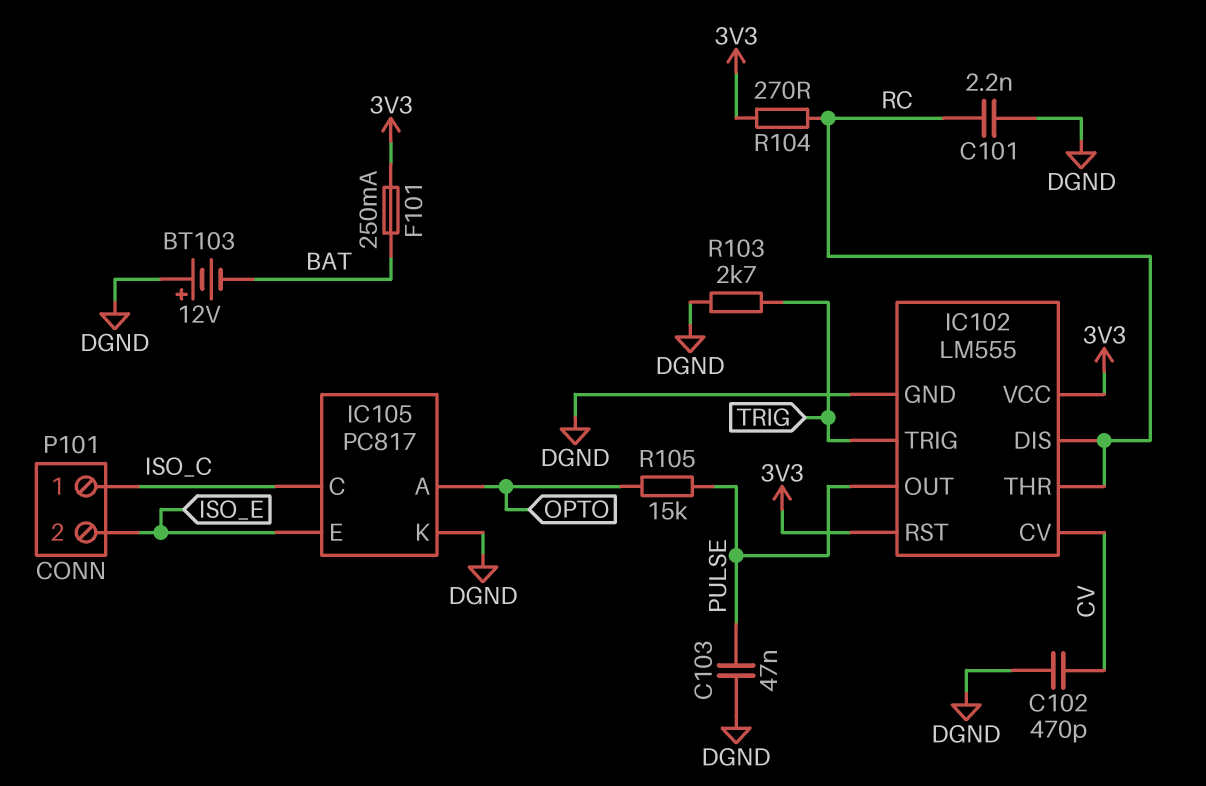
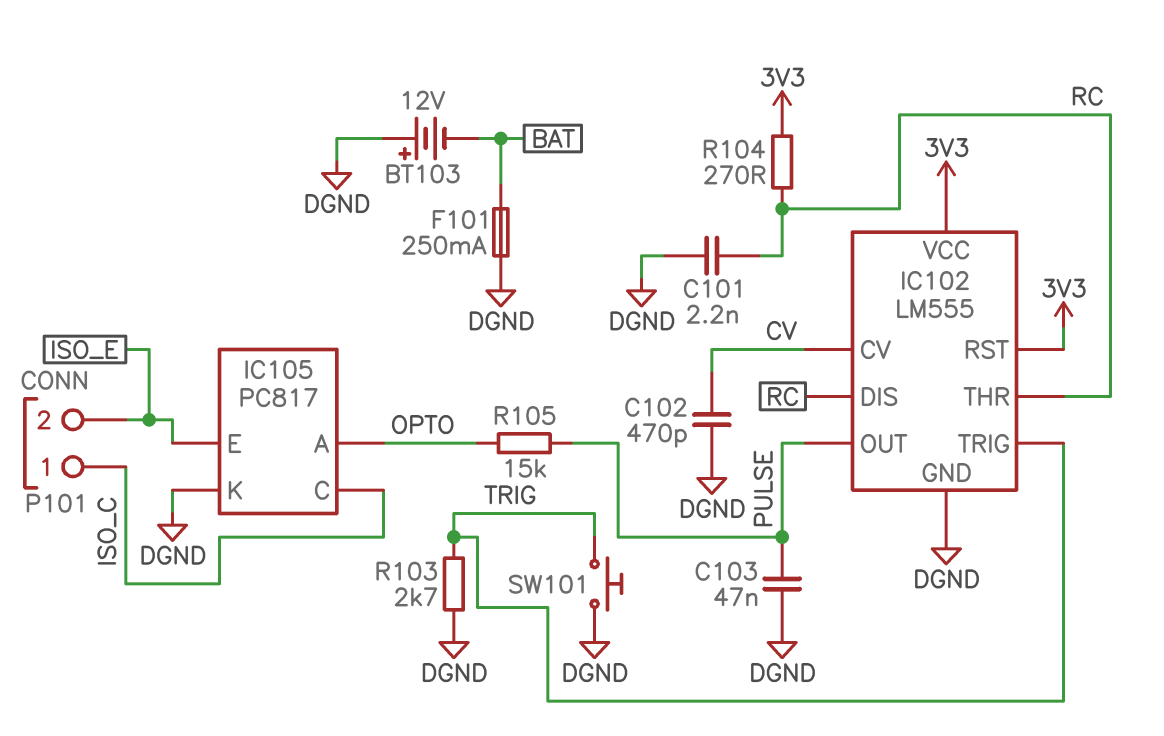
F101: 250mA (3V3, BAT) -> 250mA (BAT, DGND)
SW101: none -> button (DGND, TRIG)

